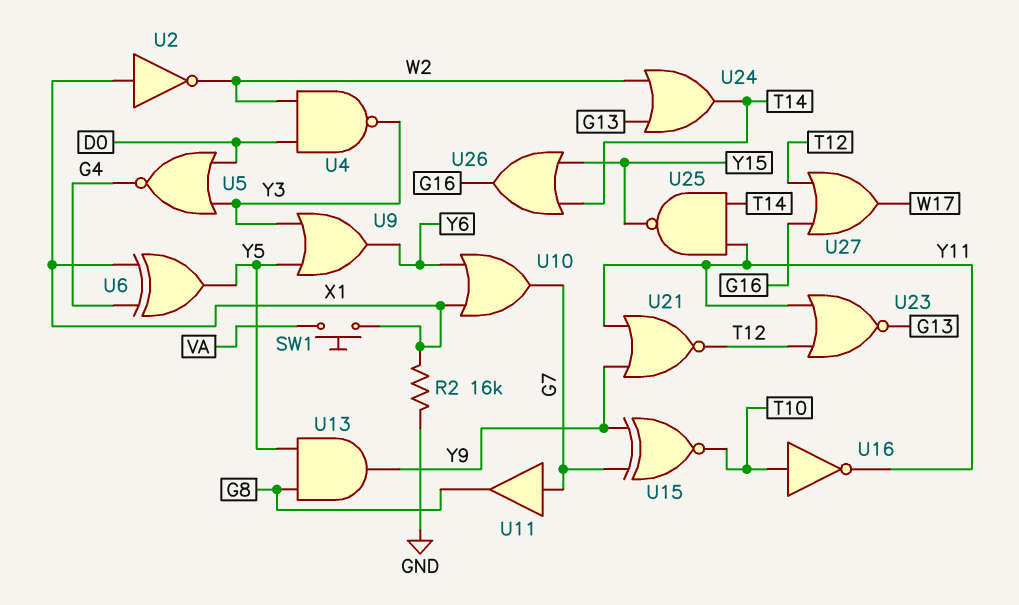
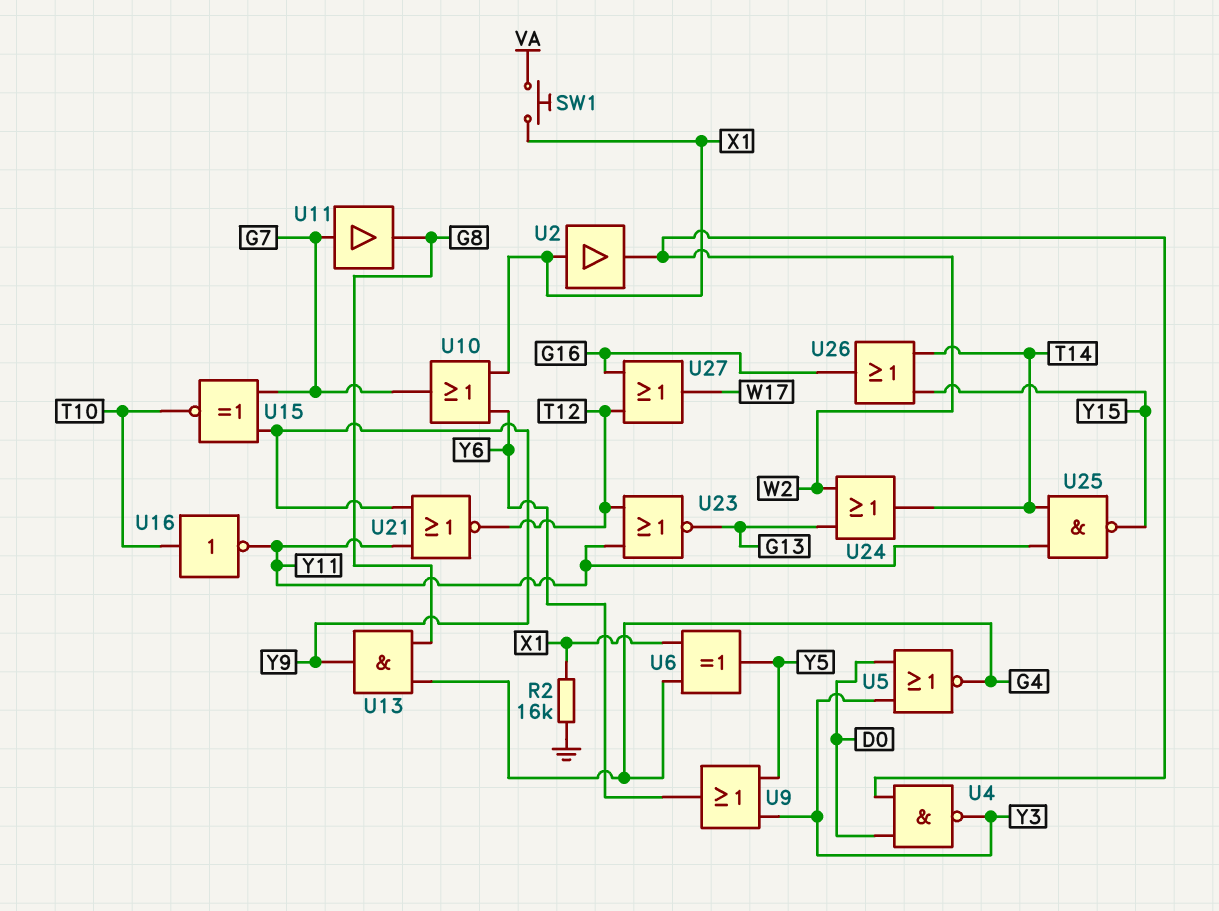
U2: NOT (in X1, out W2) -> buffer (in X1, out W2)
U13: AND (in G8, in Y5, out Y9) -> AND (in G4, in G8, out Y9)

